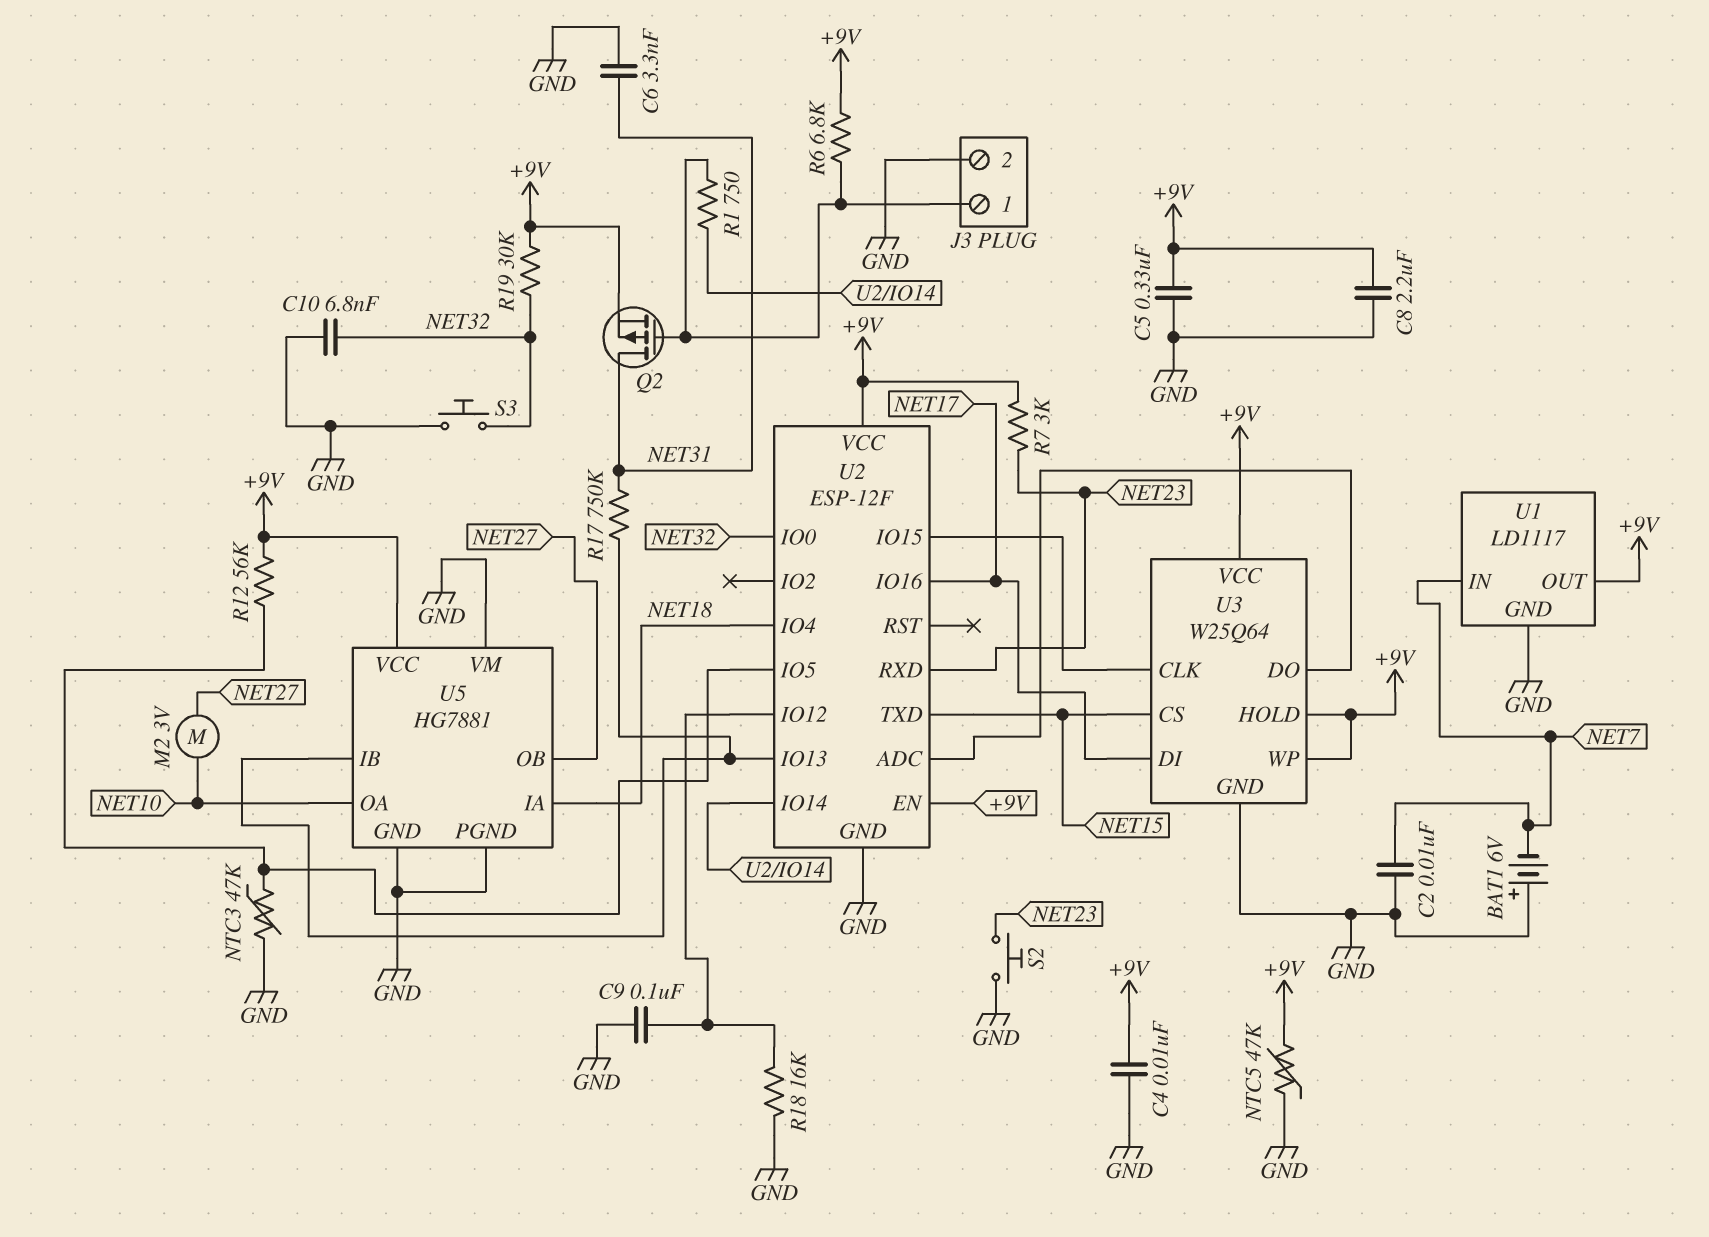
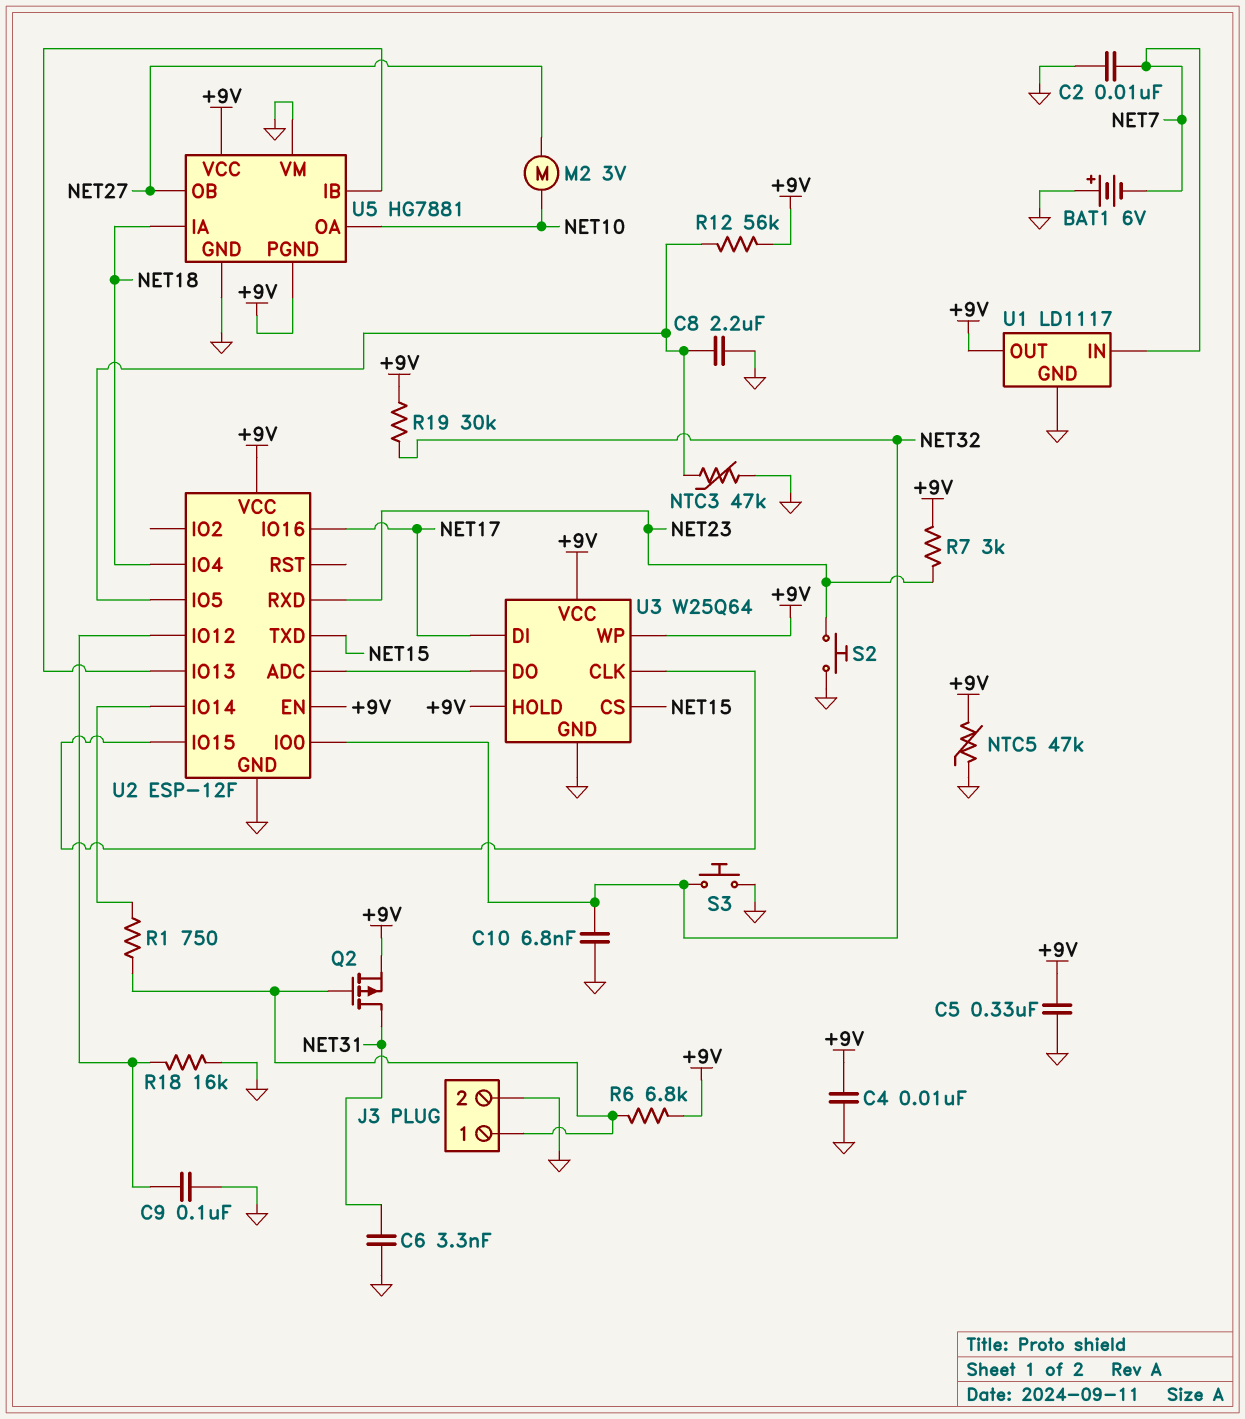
C8: 2.2uF (+9V, GND) -> 2.2uF (GND, U2/IO5)
R17: 750k (NET31, U2/IO13) -> none
U5 pin PGND: GND -> +9V

